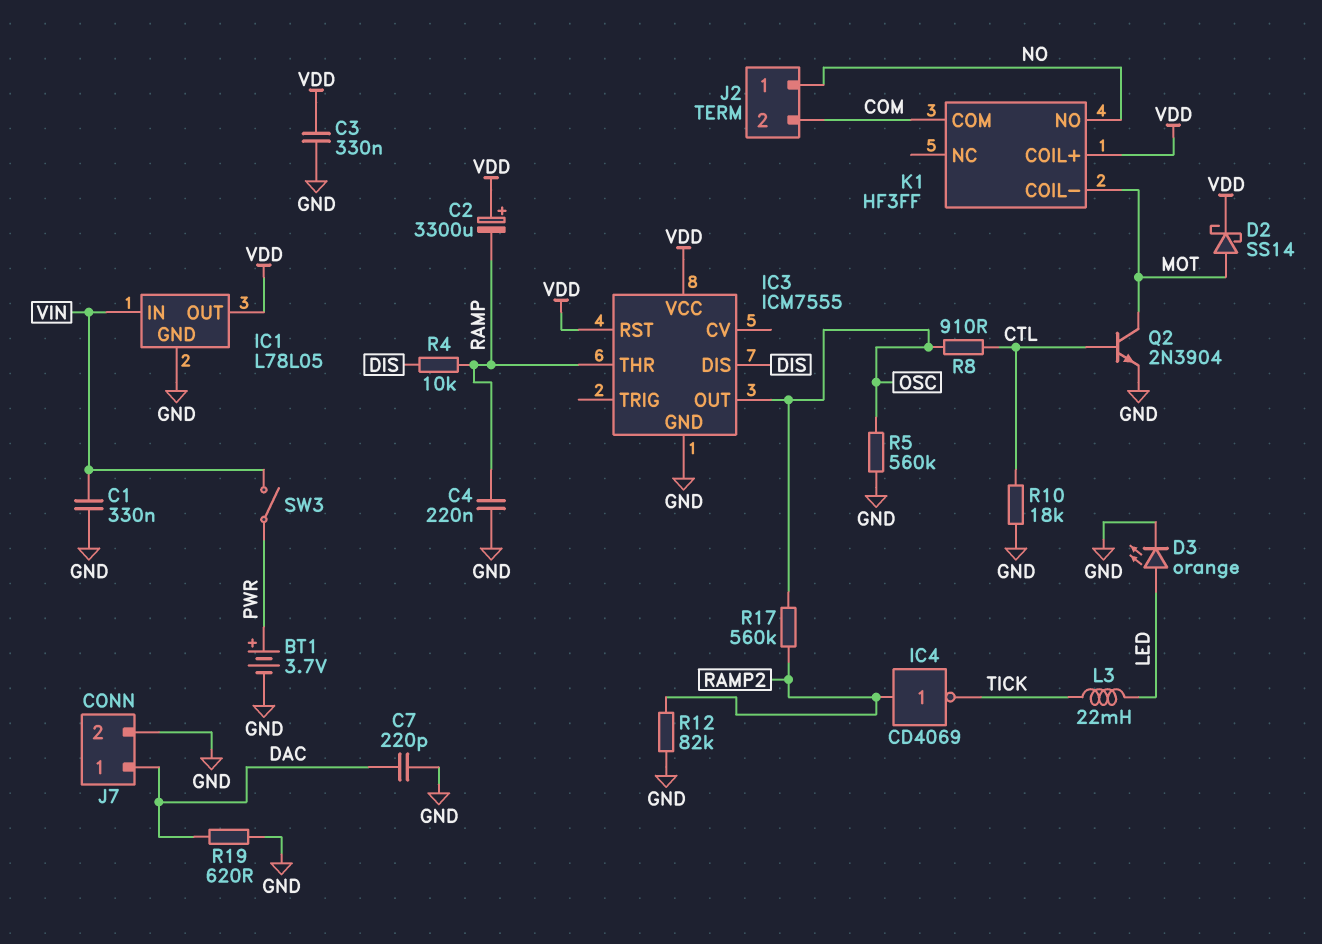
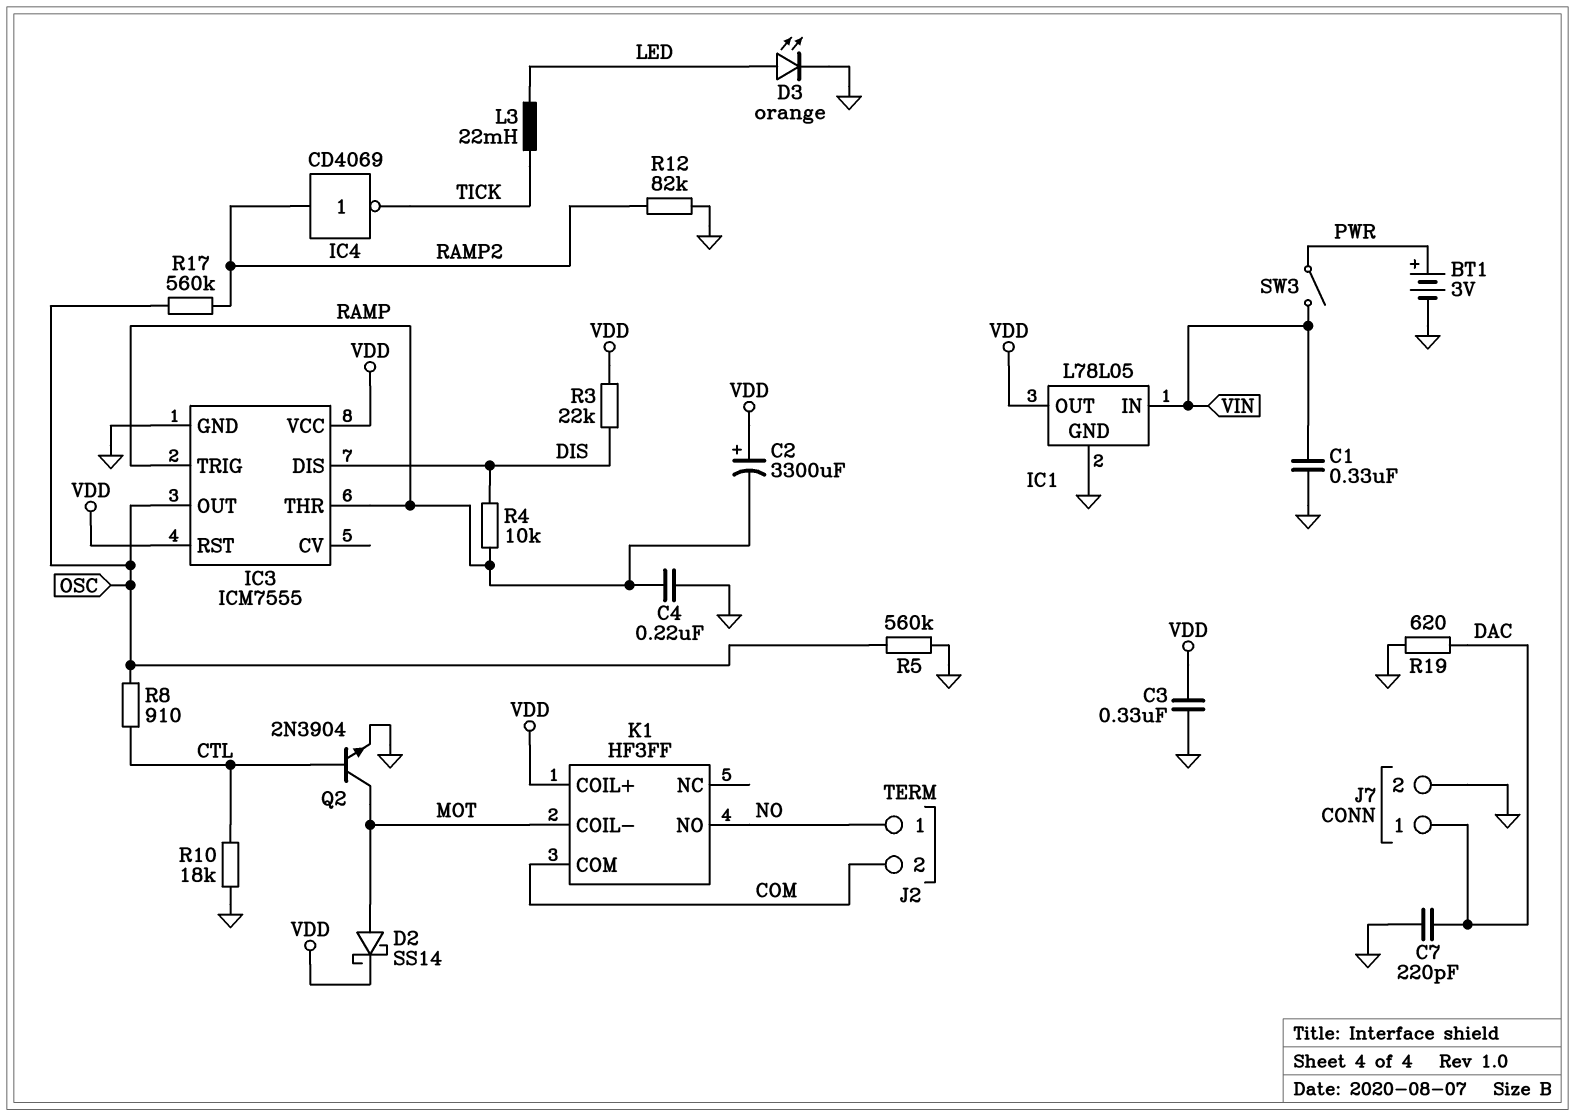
BT1: 3.7V (plus PWR, minus GND) -> 3V (plus PWR, minus GND)
IC3 pin TRIG: none -> RAMP
R3: none -> 22k (DIS, VDD)

